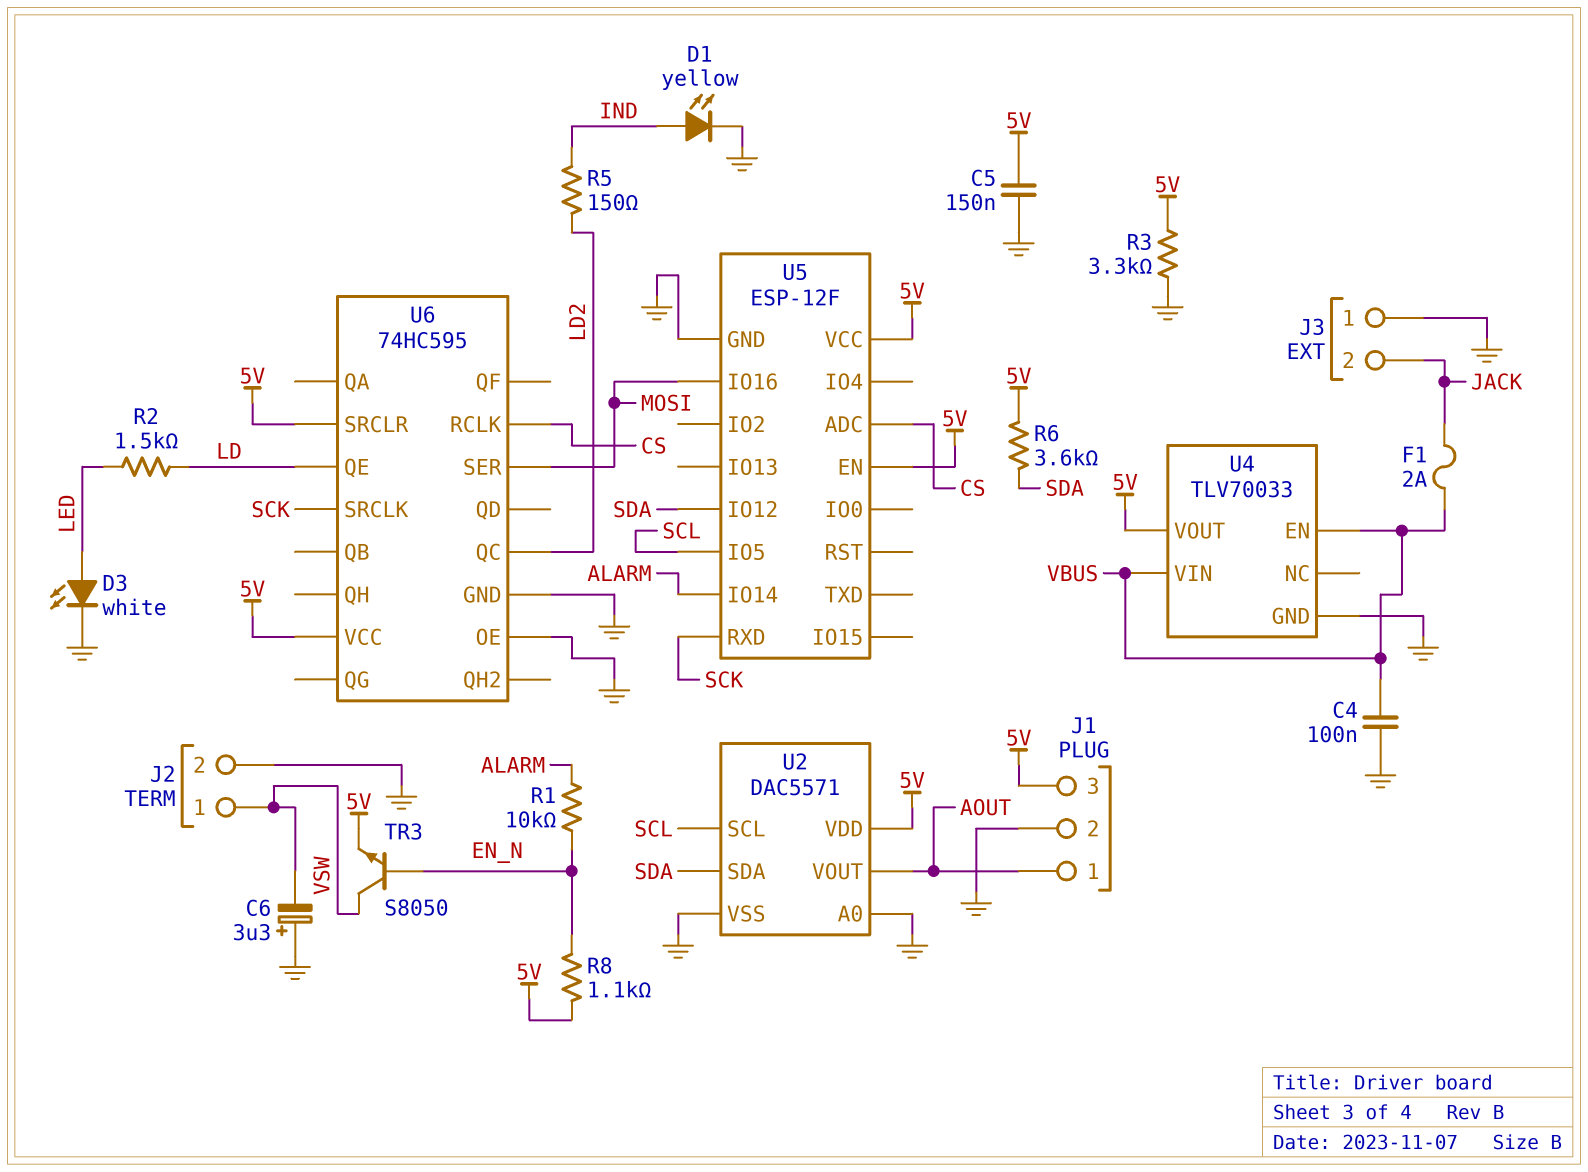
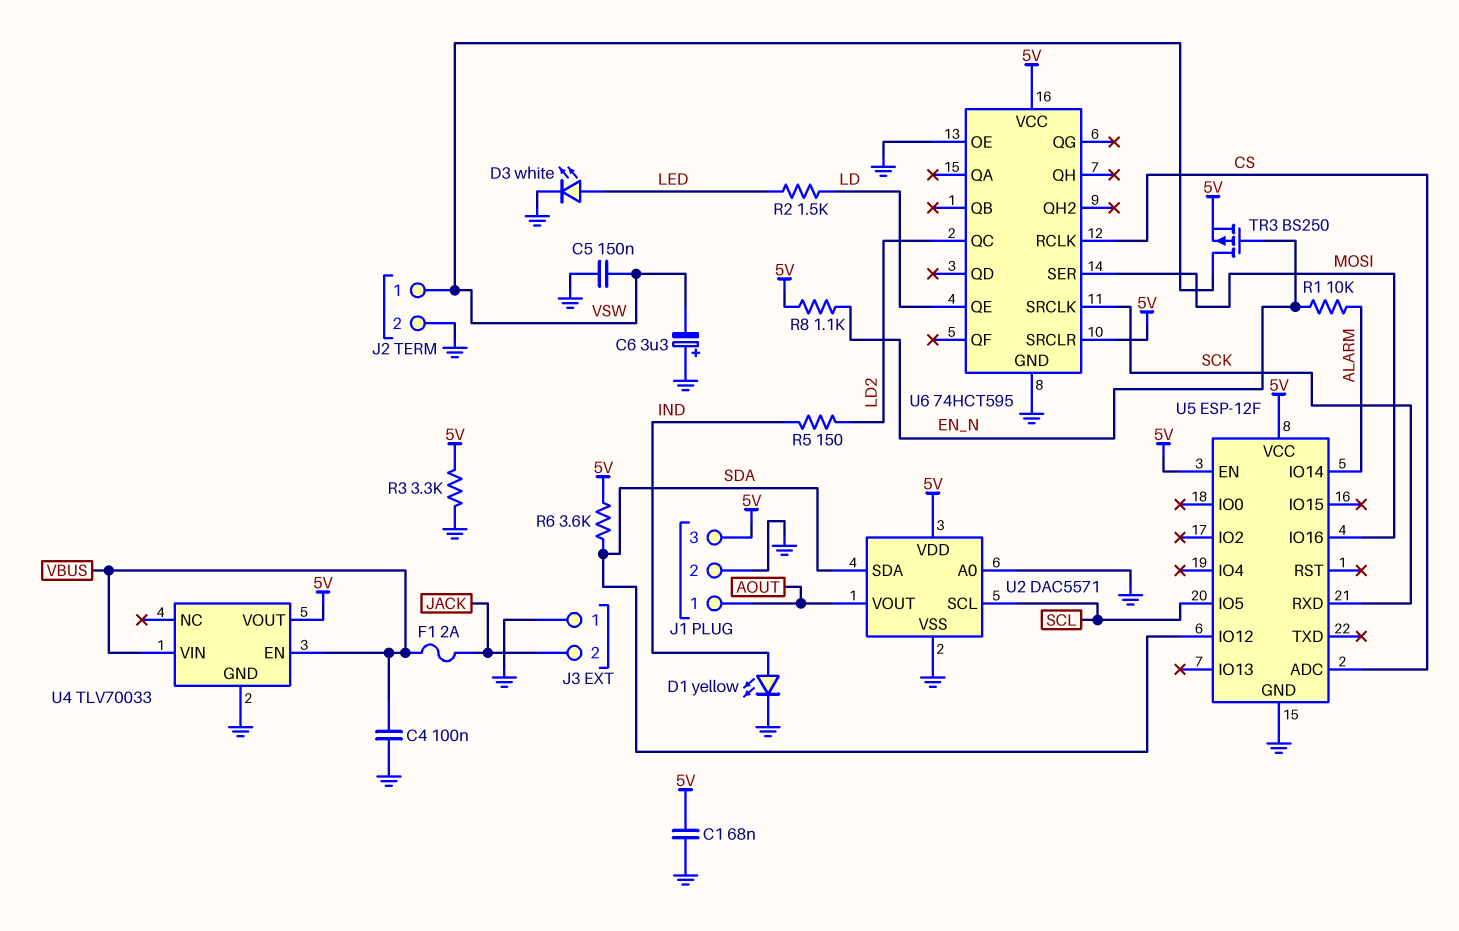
C1: none -> 68nF (5V, GND)
C5: 150nF (5V, GND) -> 150nF (GND, VSW)
TR3: NPN S8050 (B EN_N, C VSW, E 5V) -> PMOS BS250 (G EN_N, D VSW, S 5V)
U6: 74HC595 -> 74HCT595

